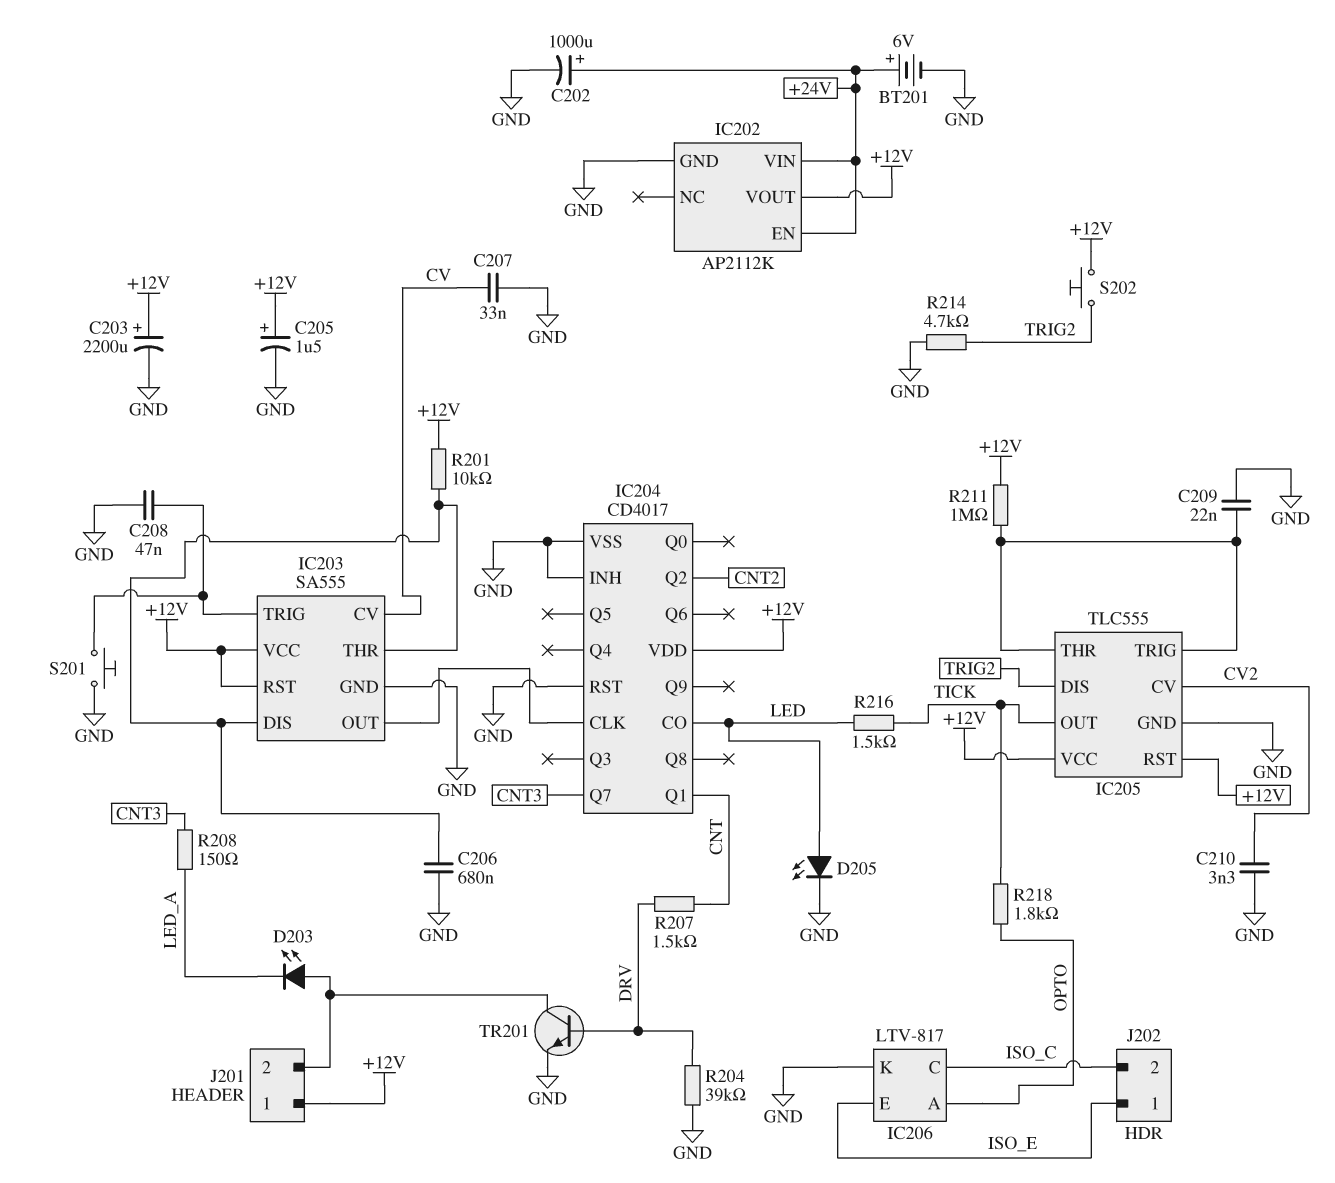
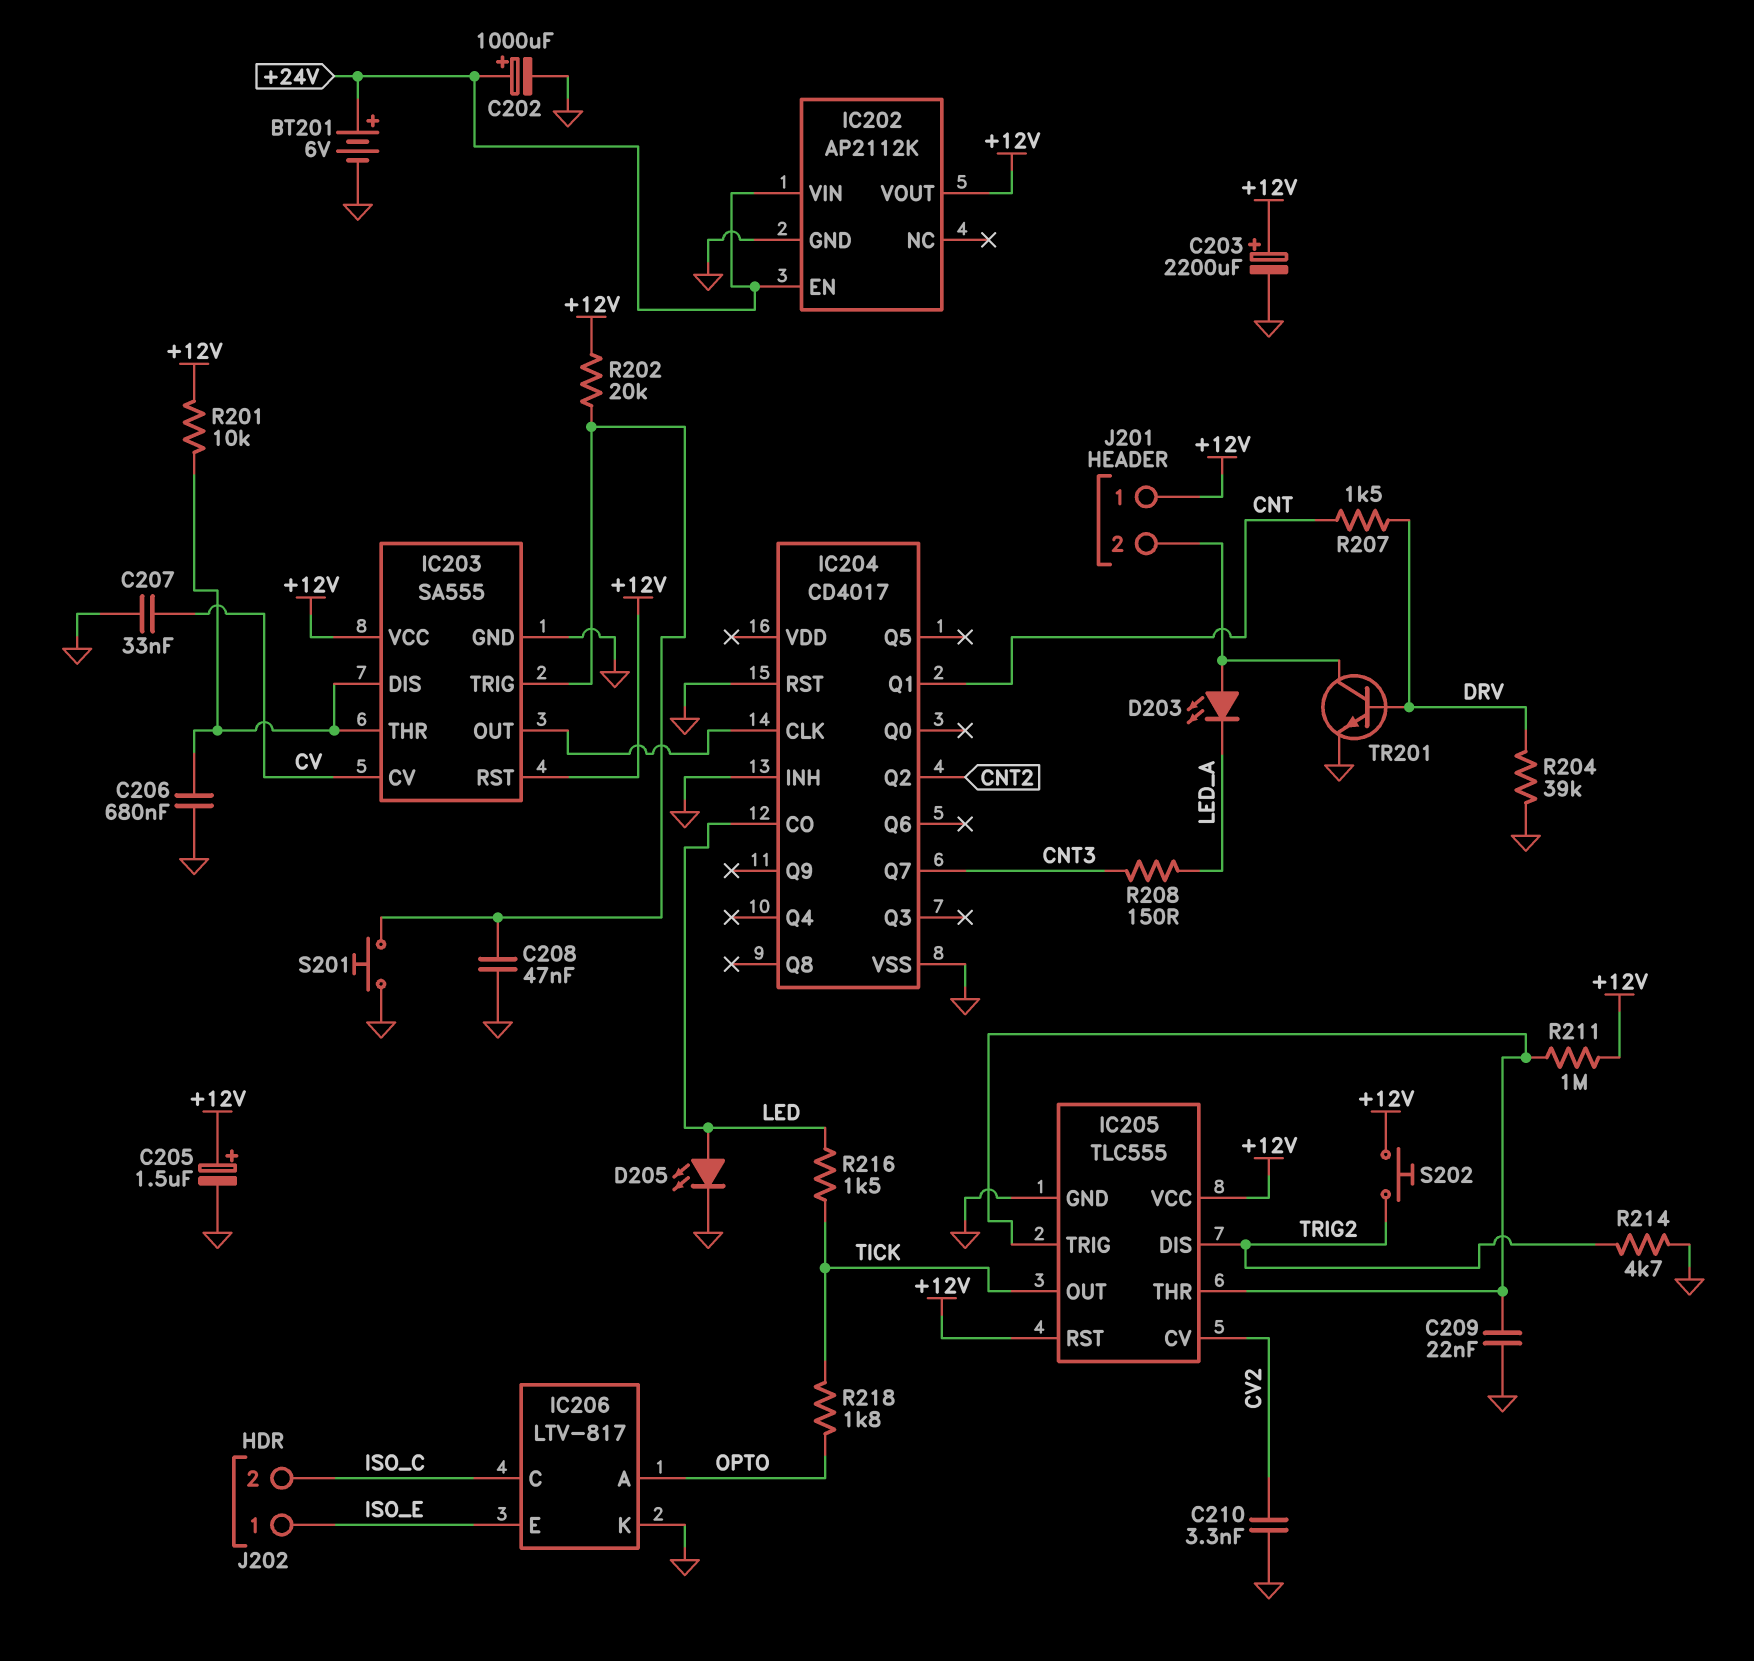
IC204 pin VDD: +12V -> none
R202: none -> 20k (+12V, IC203/TRIG)

